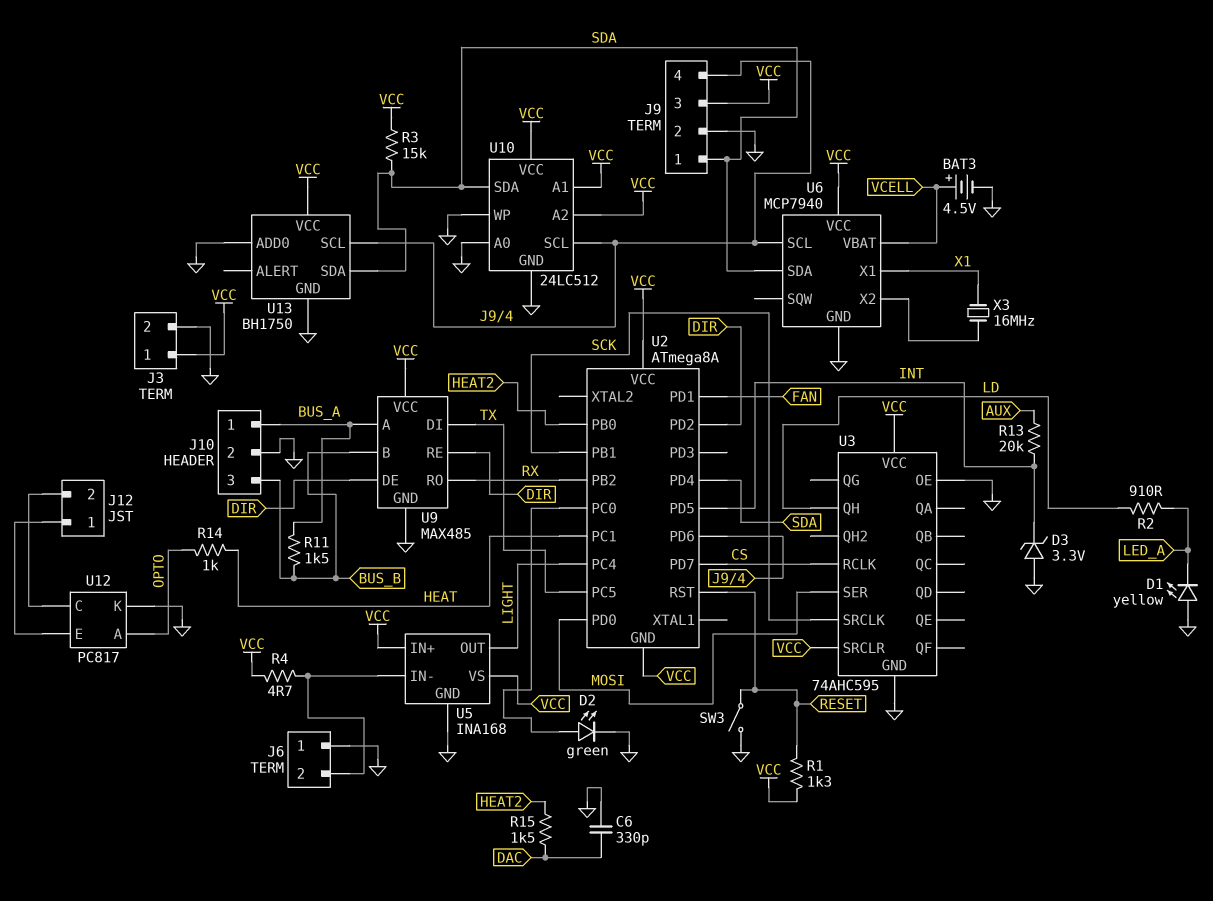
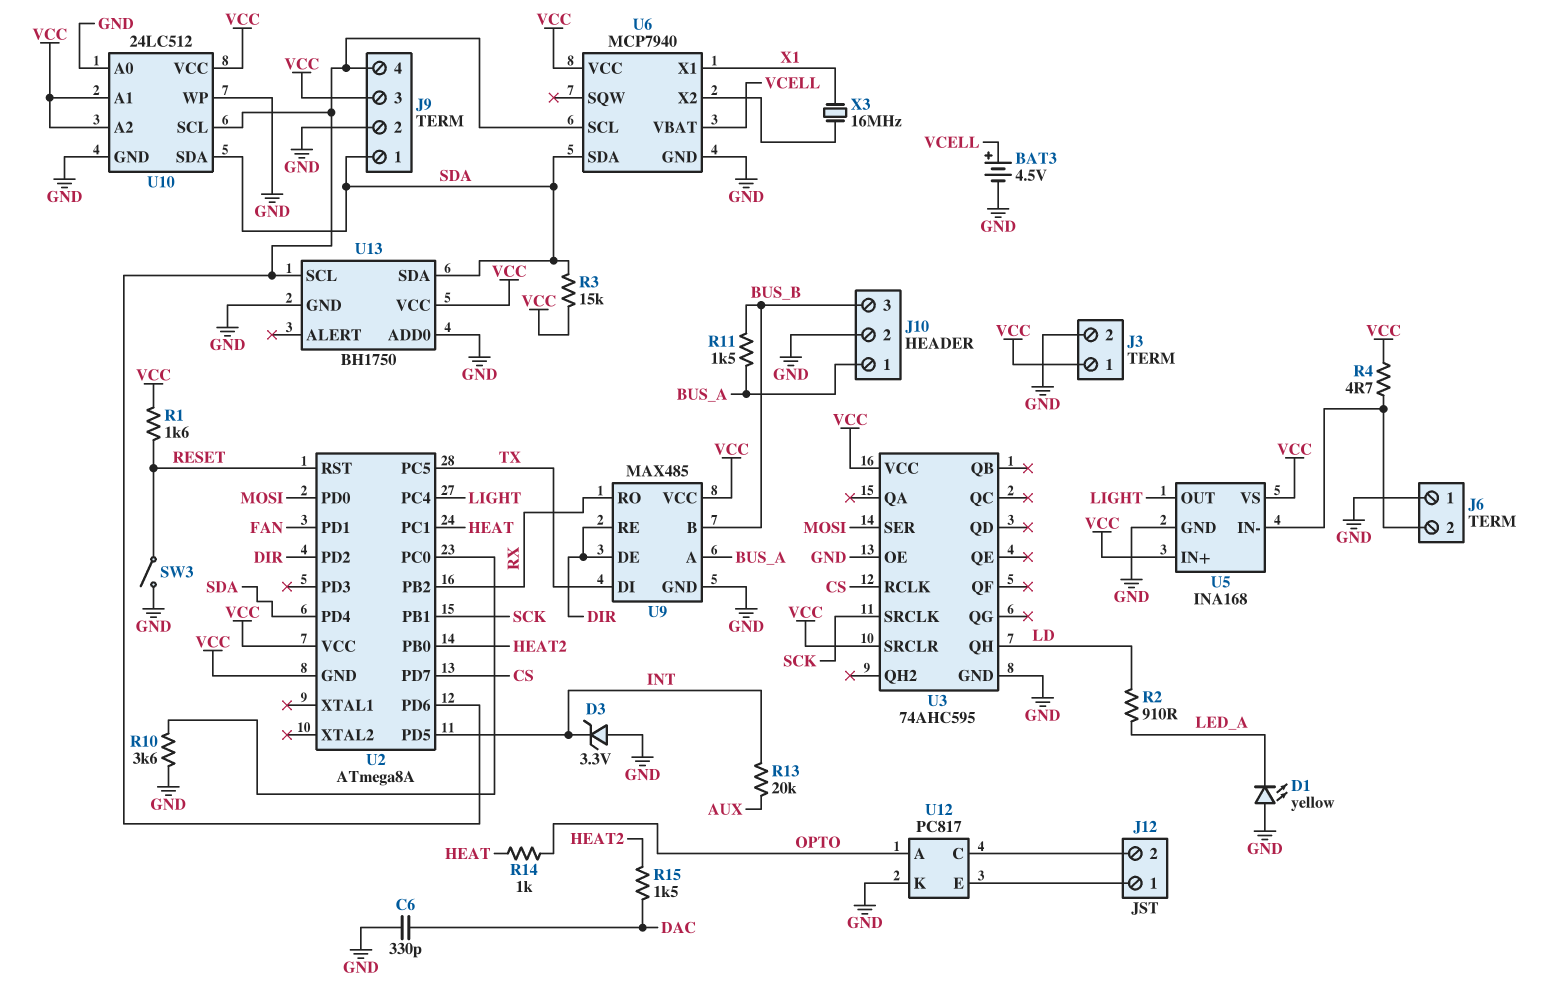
D2: LED green (A U2/PC0, K GND) -> none
R1: 1.3k (RESET, VCC) -> 1.6k (RESET, VCC)
R10: none -> 3.6k (GND, U2/PC0)

